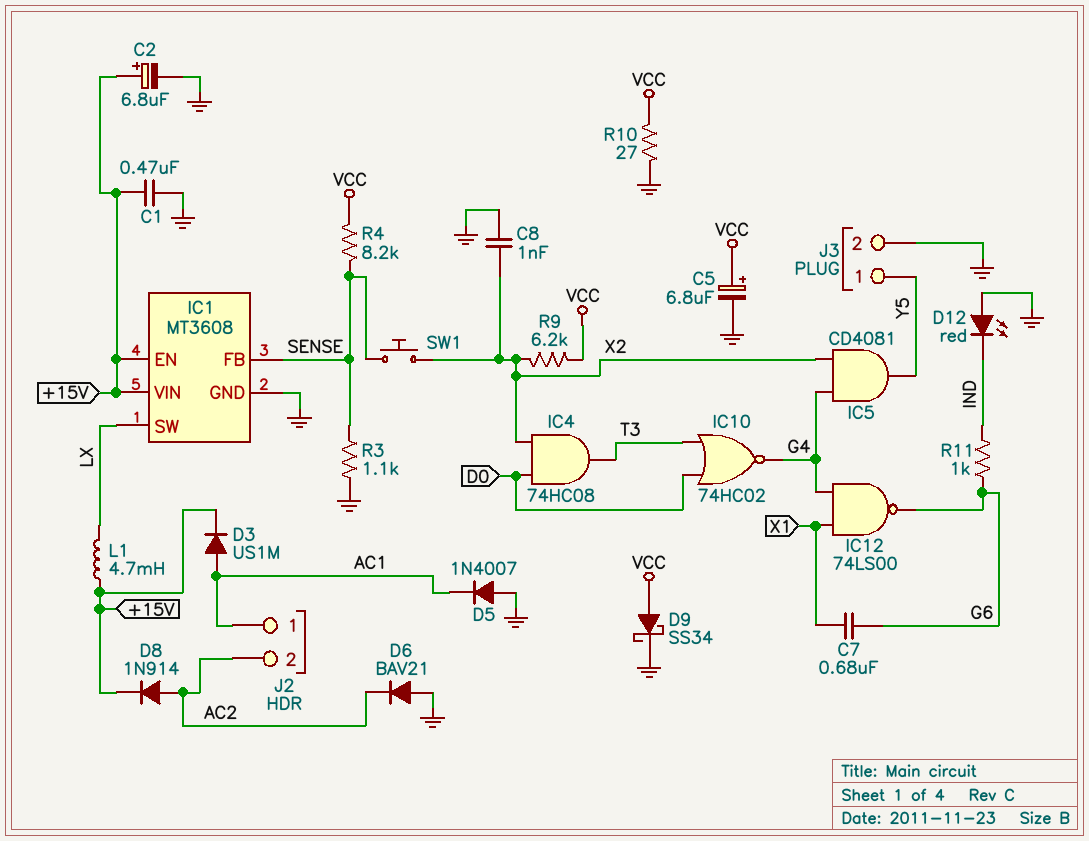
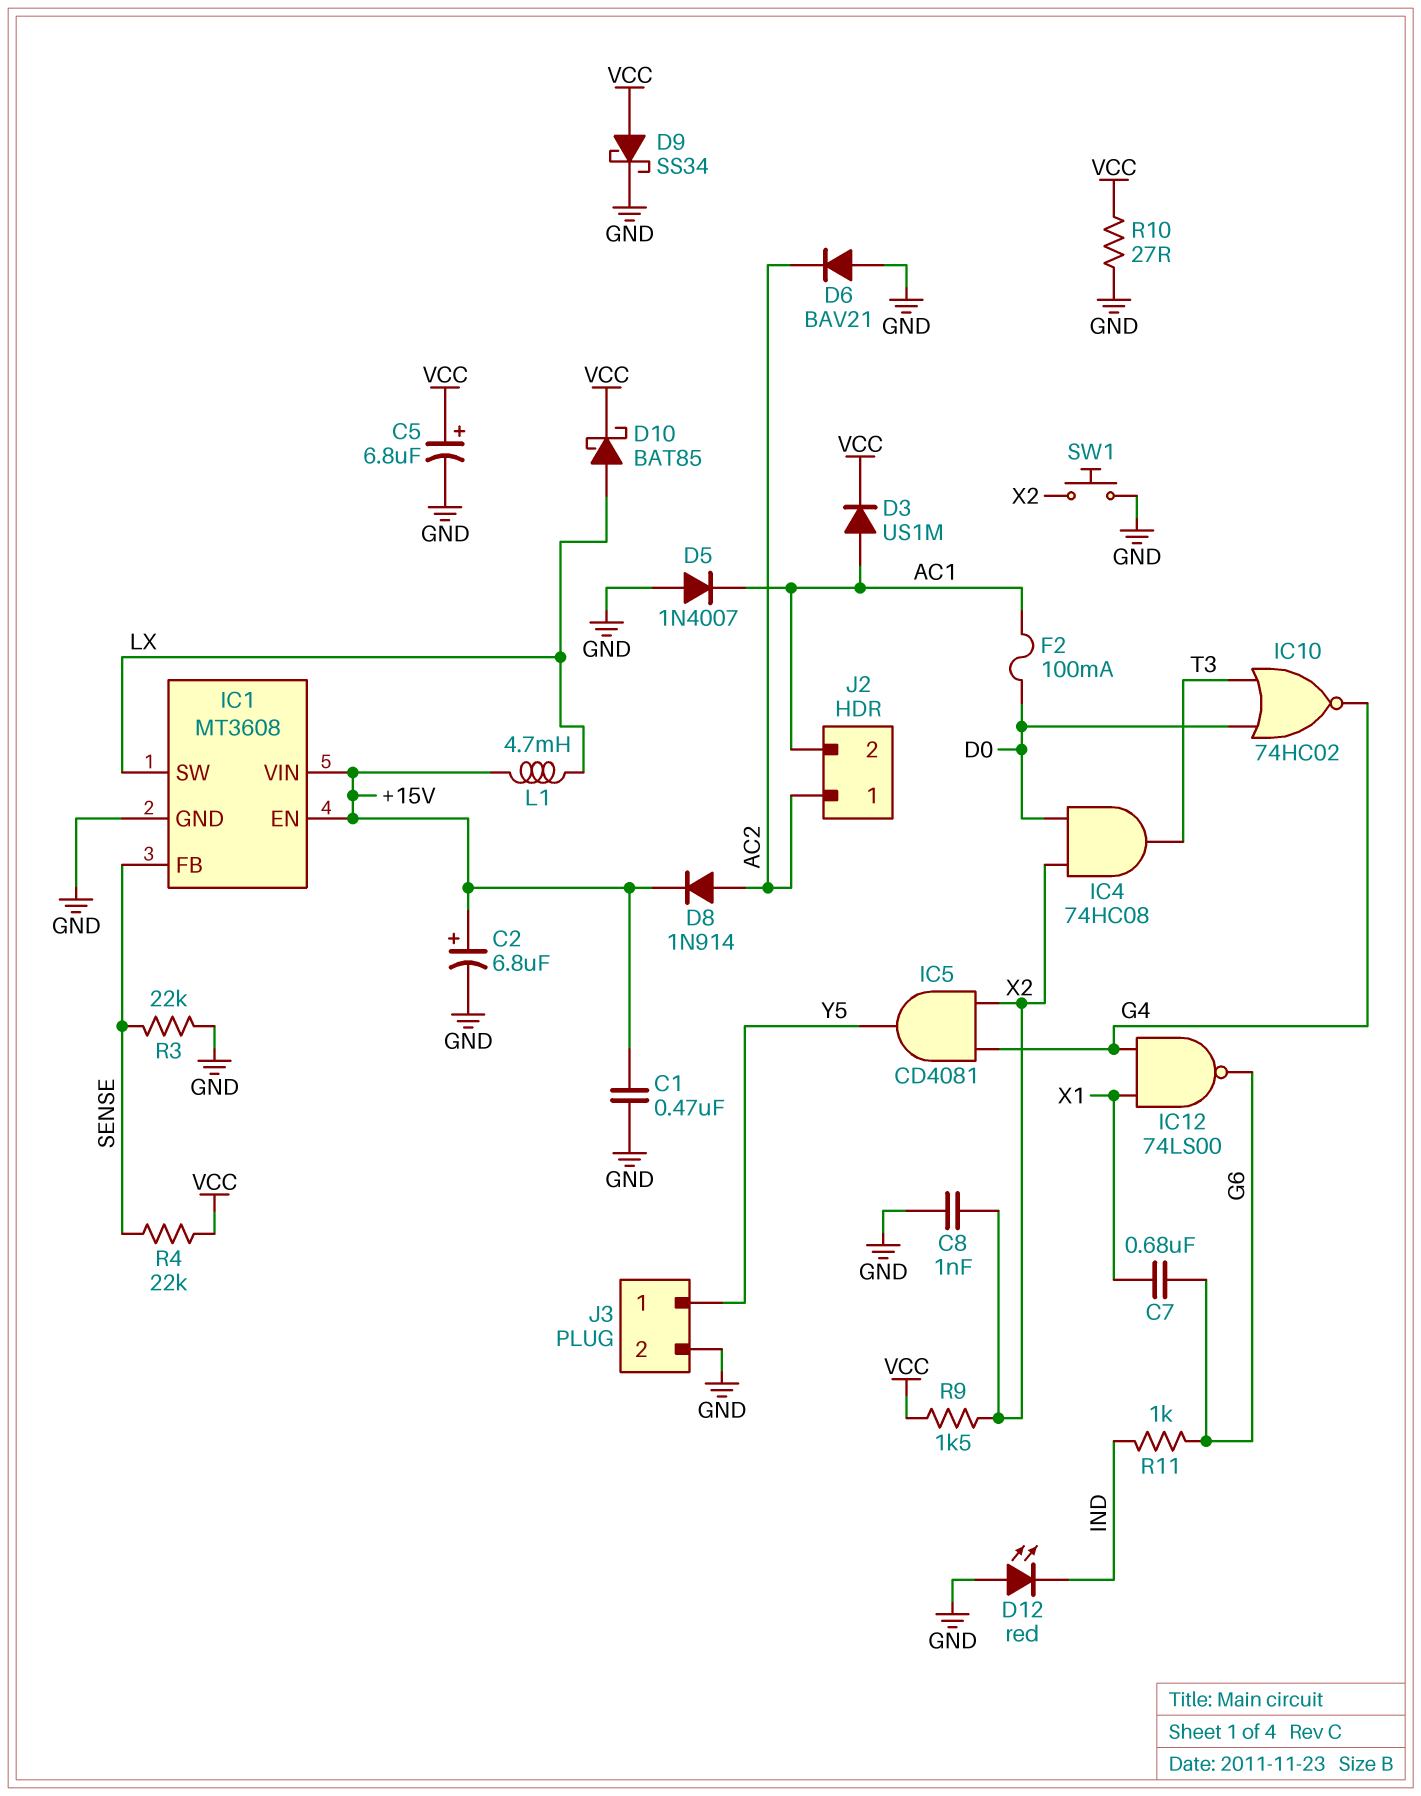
D3: diode US1M (A AC1, K +15V) -> diode US1M (A AC1, K VCC)
D10: none -> schottky BAT85 (A LX, K VCC)
F2: none -> 100mA (AC1, D0)
J2 pin 1: AC1 -> AC2
J2 pin 2: AC2 -> AC1
R3: 1.1k (GND, SENSE) -> 22k (GND, SENSE)
R4: 8.2k (SENSE, VCC) -> 22k (SENSE, VCC)
R9: 6.2k (VCC, X2) -> 1.5k (VCC, X2)
SW1: button (SENSE, X2) -> button (GND, X2)

